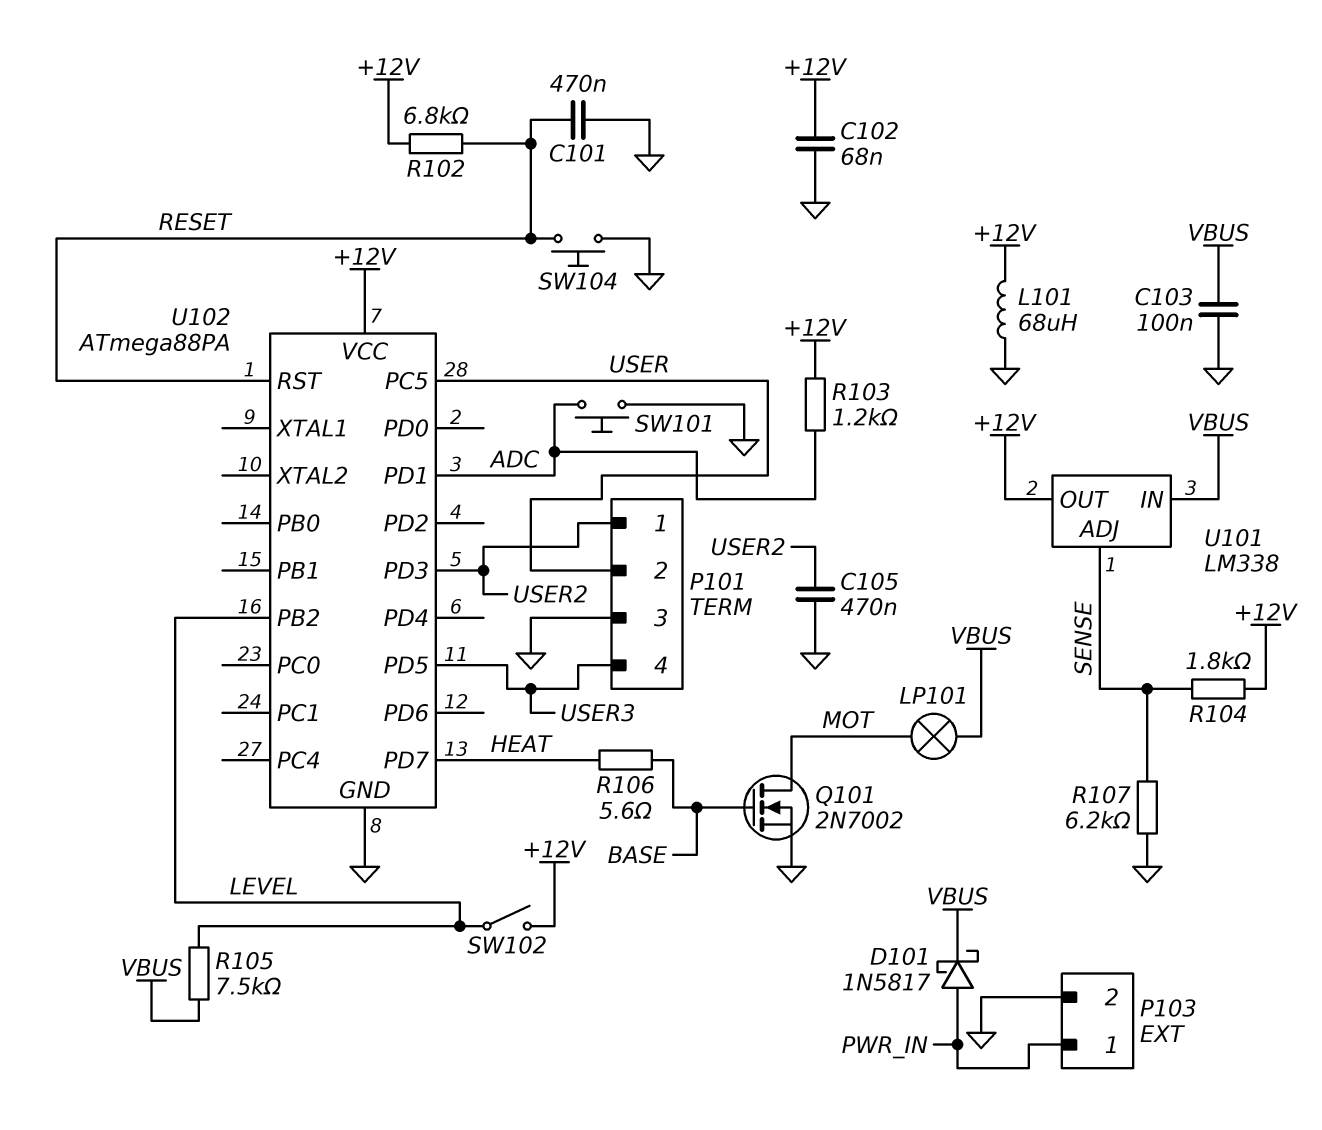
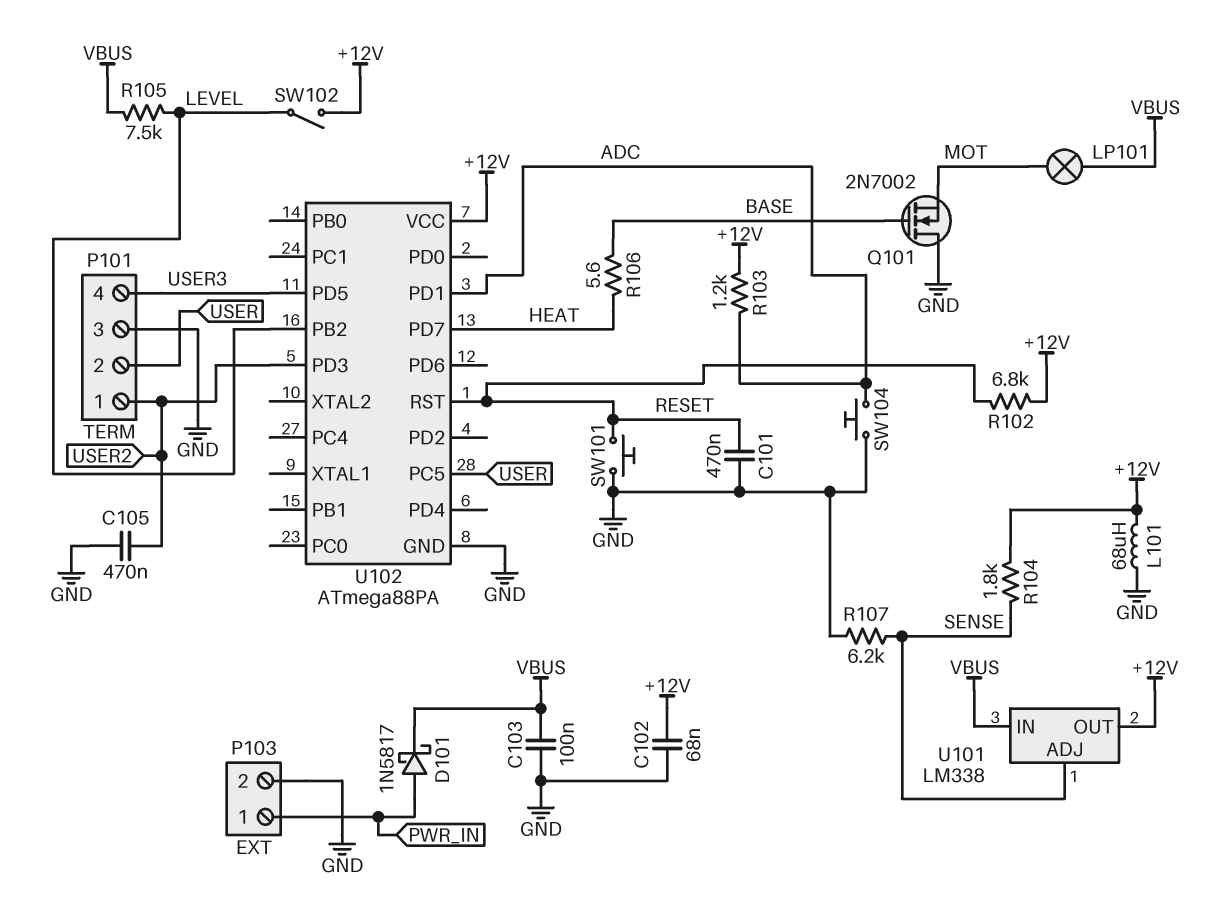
Q101: NMOS 2N7002 (G BASE, D MOT, S GND) -> NMOS 2N7002 (G BASE, D GND, S MOT)
SW101: button (ADC, GND) -> button (GND, RESET)
SW104: button (GND, RESET) -> button (ADC, GND)

